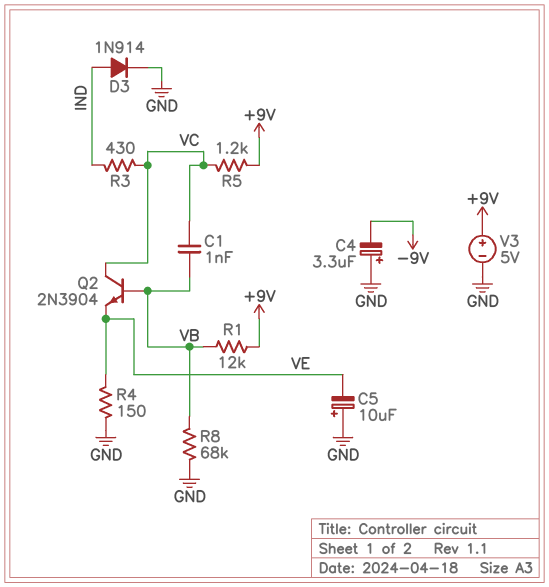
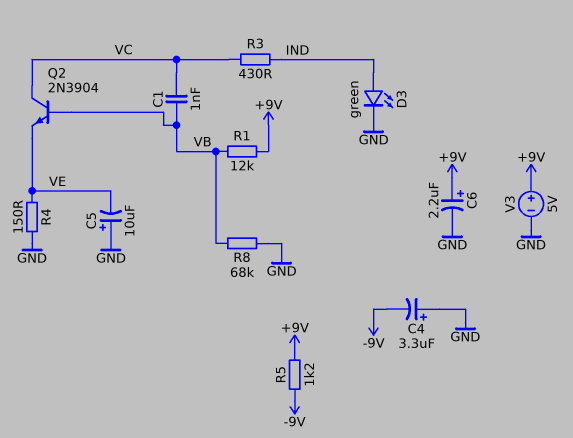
C6: none -> 2.2uF (plus +9V, minus GND)
D3: diode 1N914 (A IND, K GND) -> LED green (A IND, K GND)
R5: 1.2k (+9V, VC) -> 1.2k (+9V, -9V)

